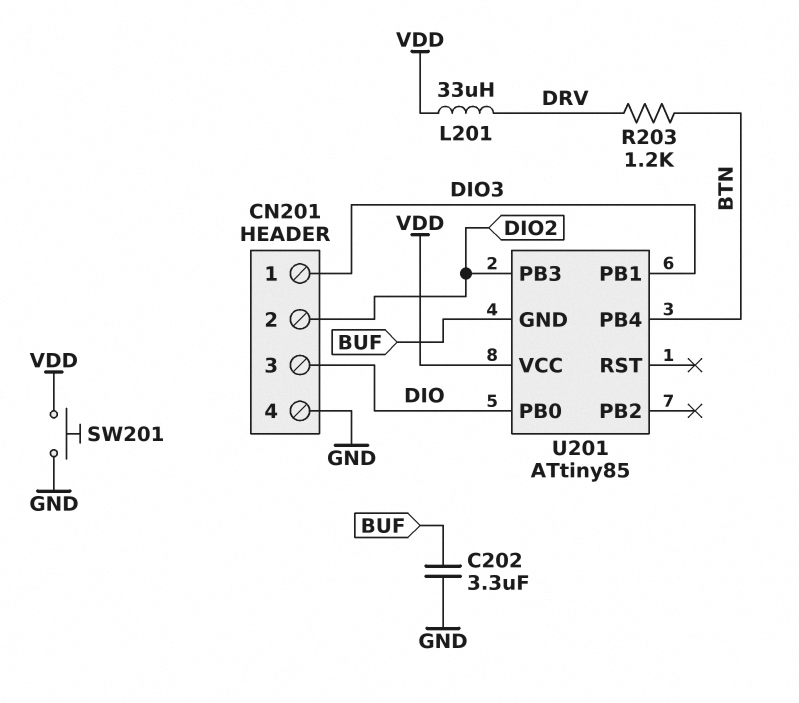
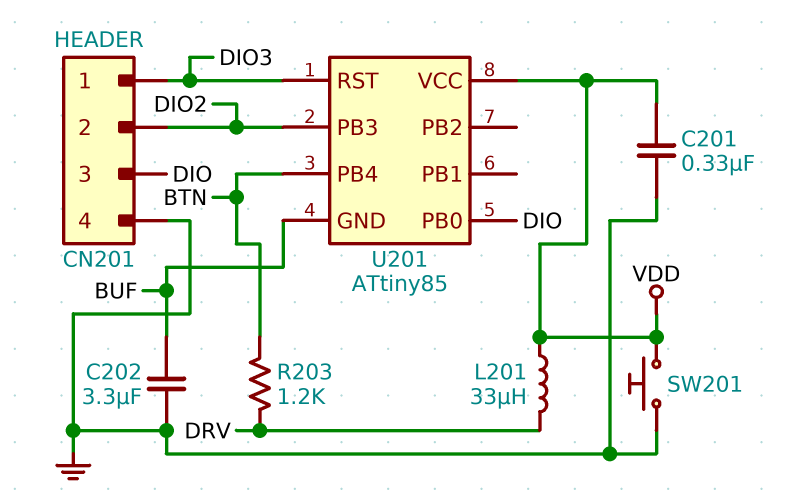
C201: none -> 330nF (GND, VDD)
U201 pin PB1: DIO3 -> none
U201 pin RST: none -> DIO3

